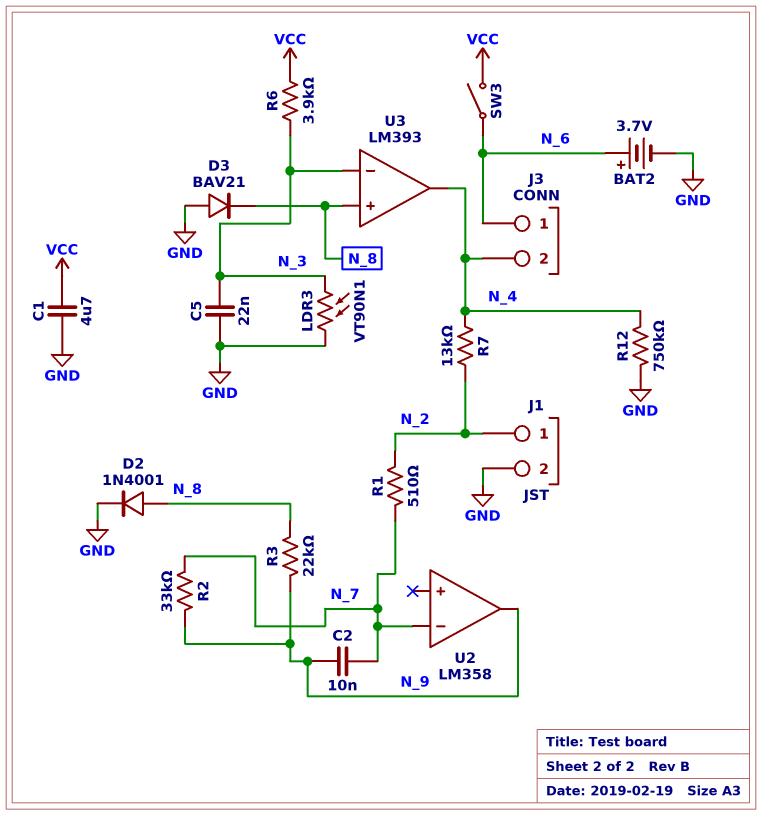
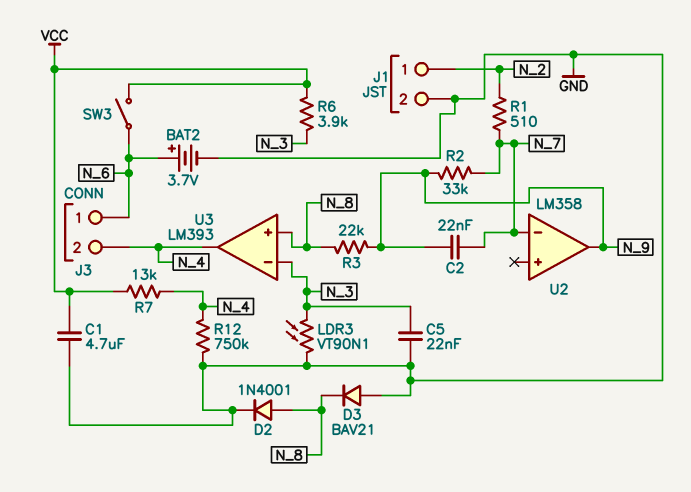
C2: 10nF (N_7, N_9) -> 22nF (N_7, N_9)
R7: 13k (N_2, N_4) -> 13k (N_4, VCC)

